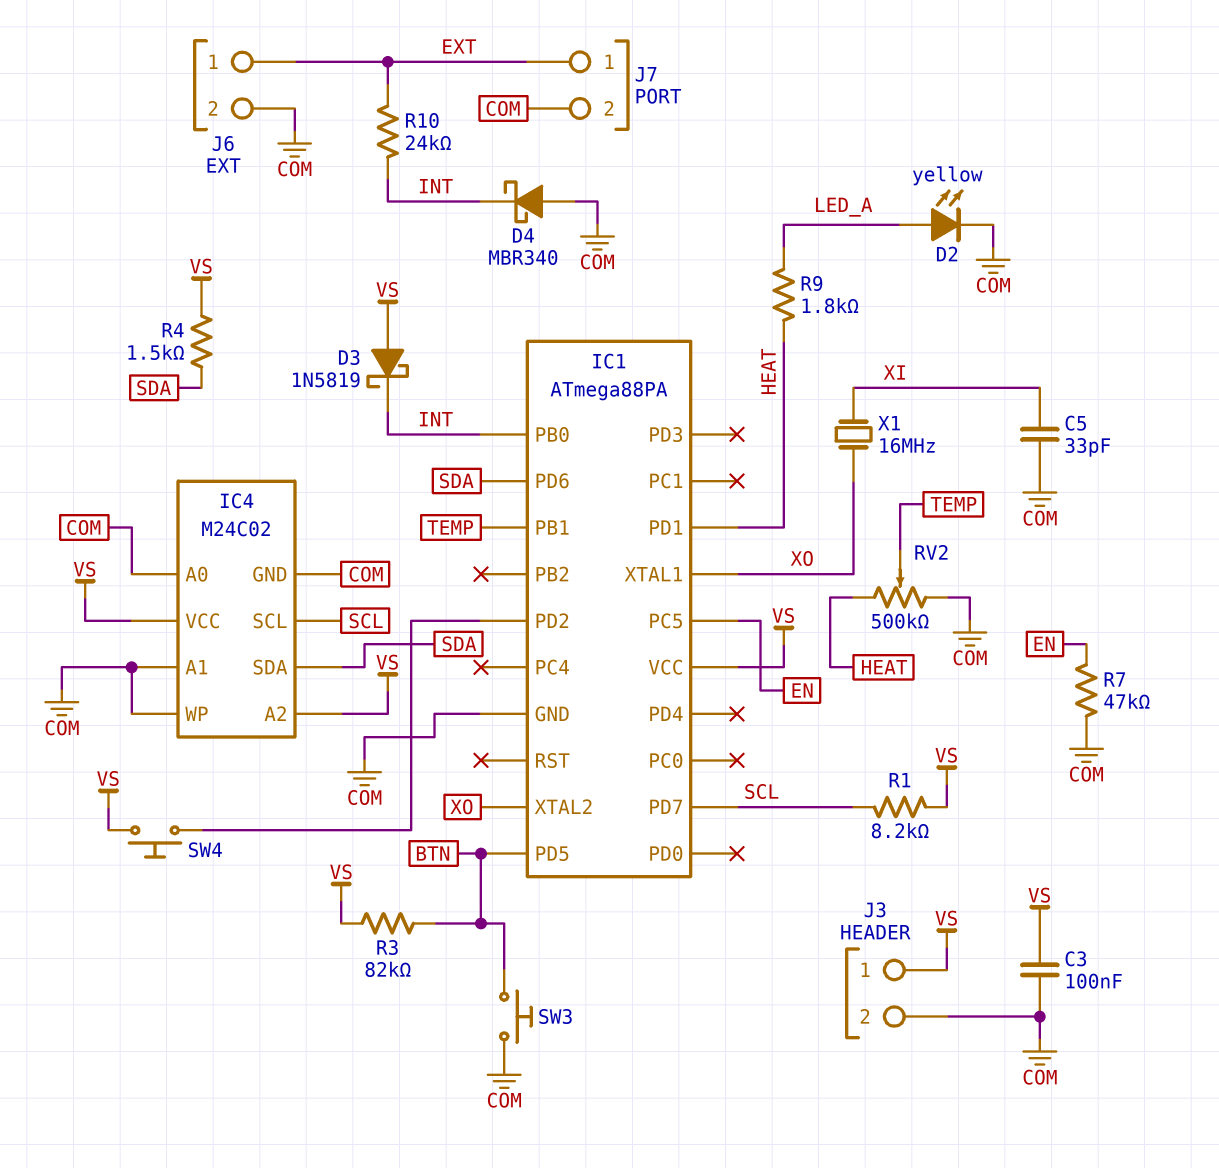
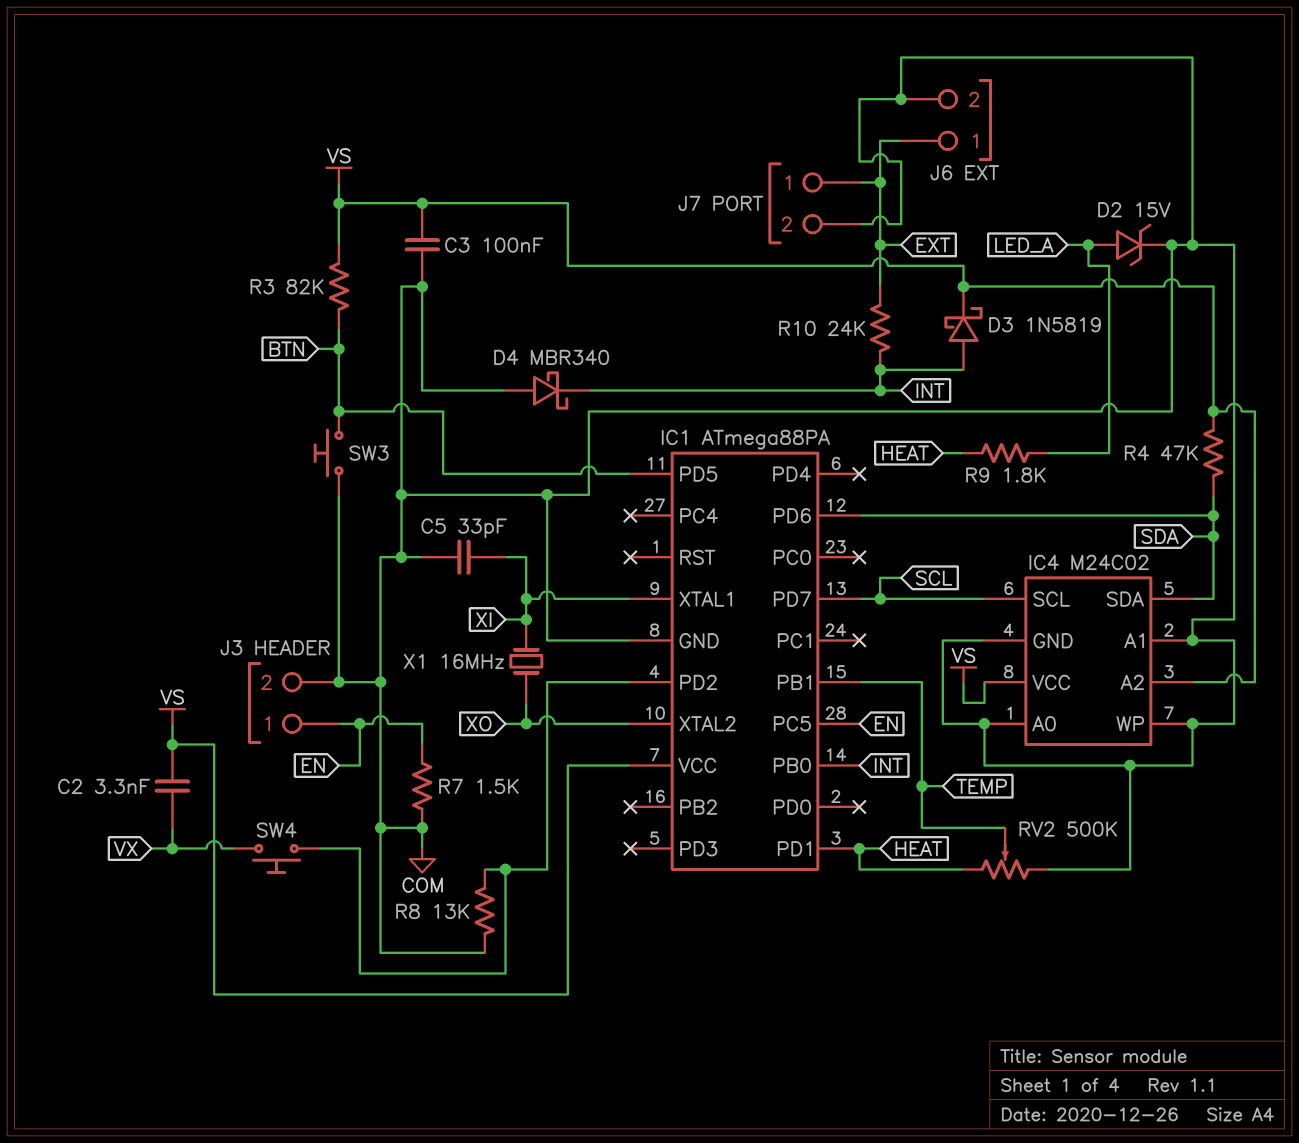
C2: none -> 3.3nF (VS, VX)
D2: LED yellow (A LED_A, K COM) -> zener 15V (A LED_A, K COM)
D3: schottky 1N5819 (A VS, K INT) -> schottky 1N5819 (A INT, K VS)
IC1 pin XTAL1: XO -> XI
J3 pin 1: VS -> EN
R1: 8.2k (SCL, VS) -> none
R4: 1.5k (SDA, VS) -> 47k (SDA, VS)
R7: 47k (COM, EN) -> 1.5k (COM, EN)
R8: none -> 13k (COM, IC1/PD2)
SW4: button (IC1/PD2, VS) -> button (IC1/PD2, VX)

